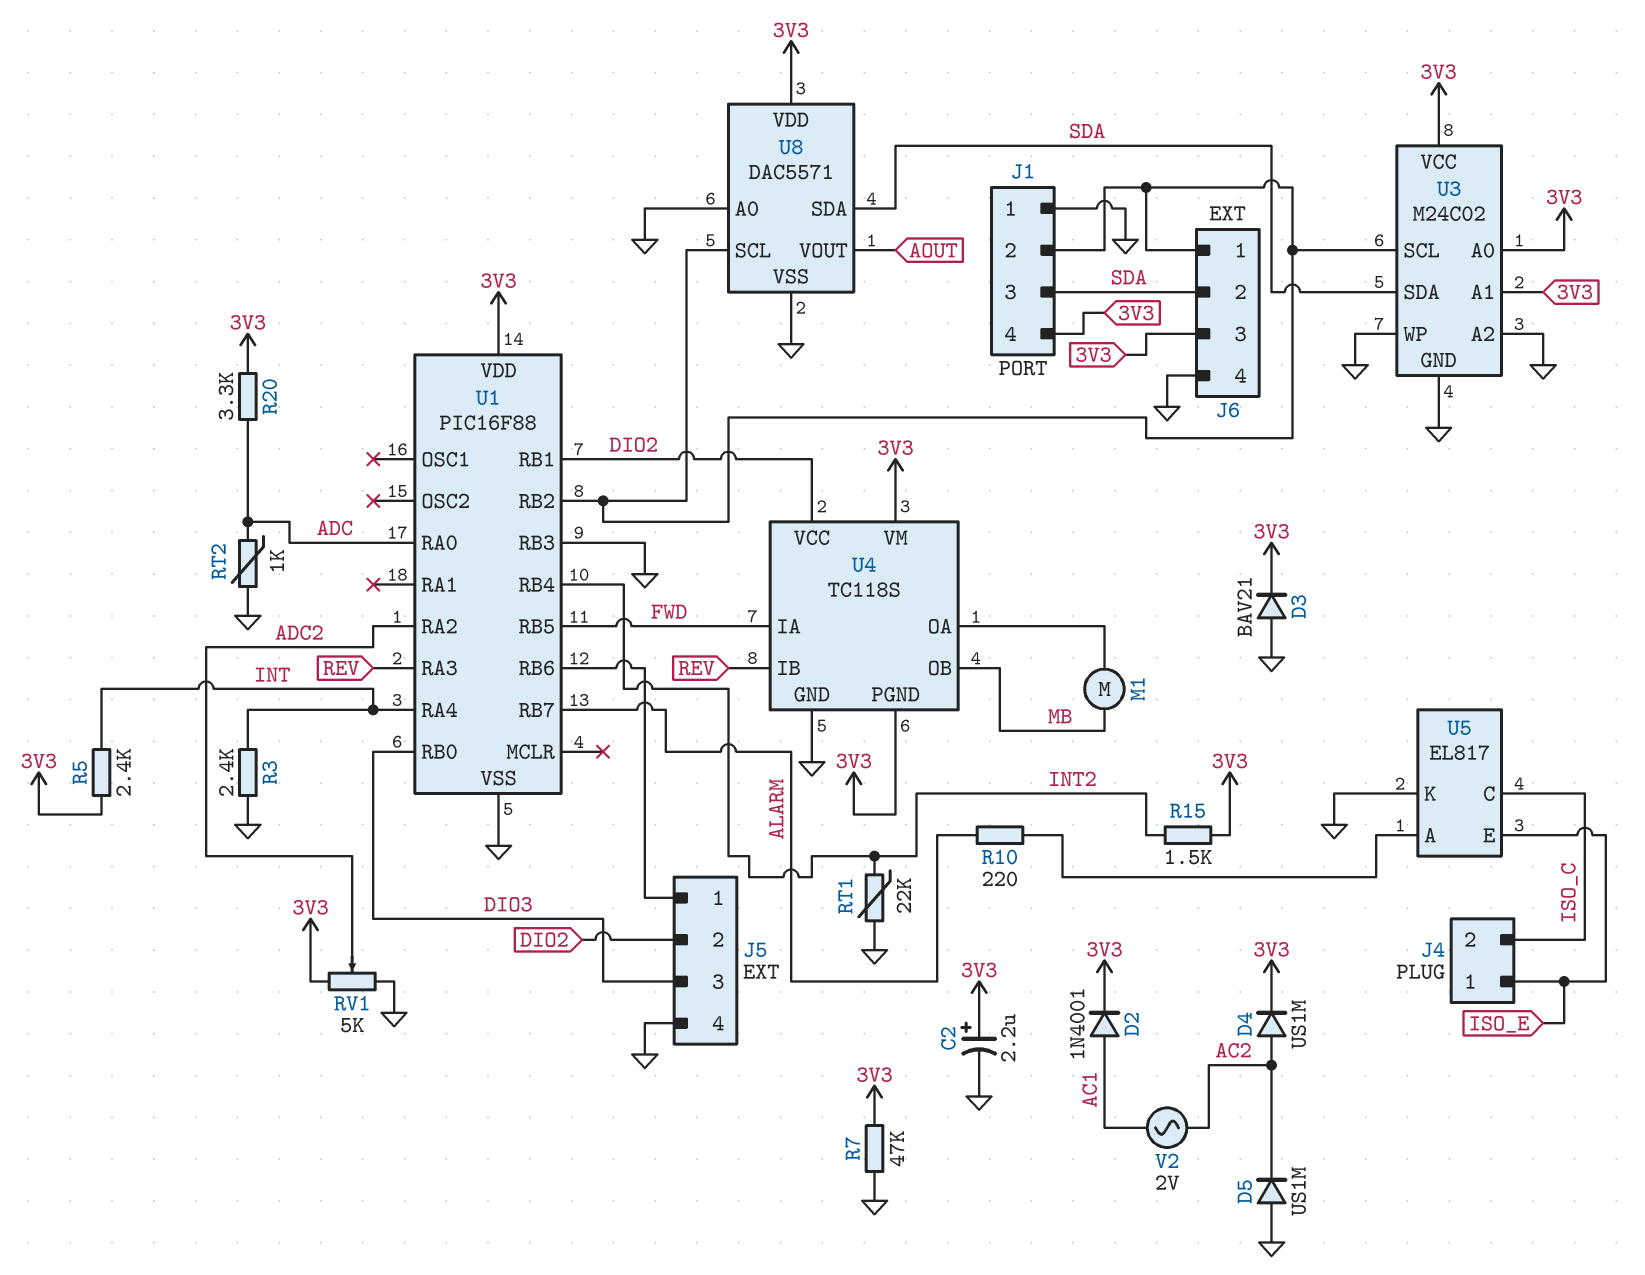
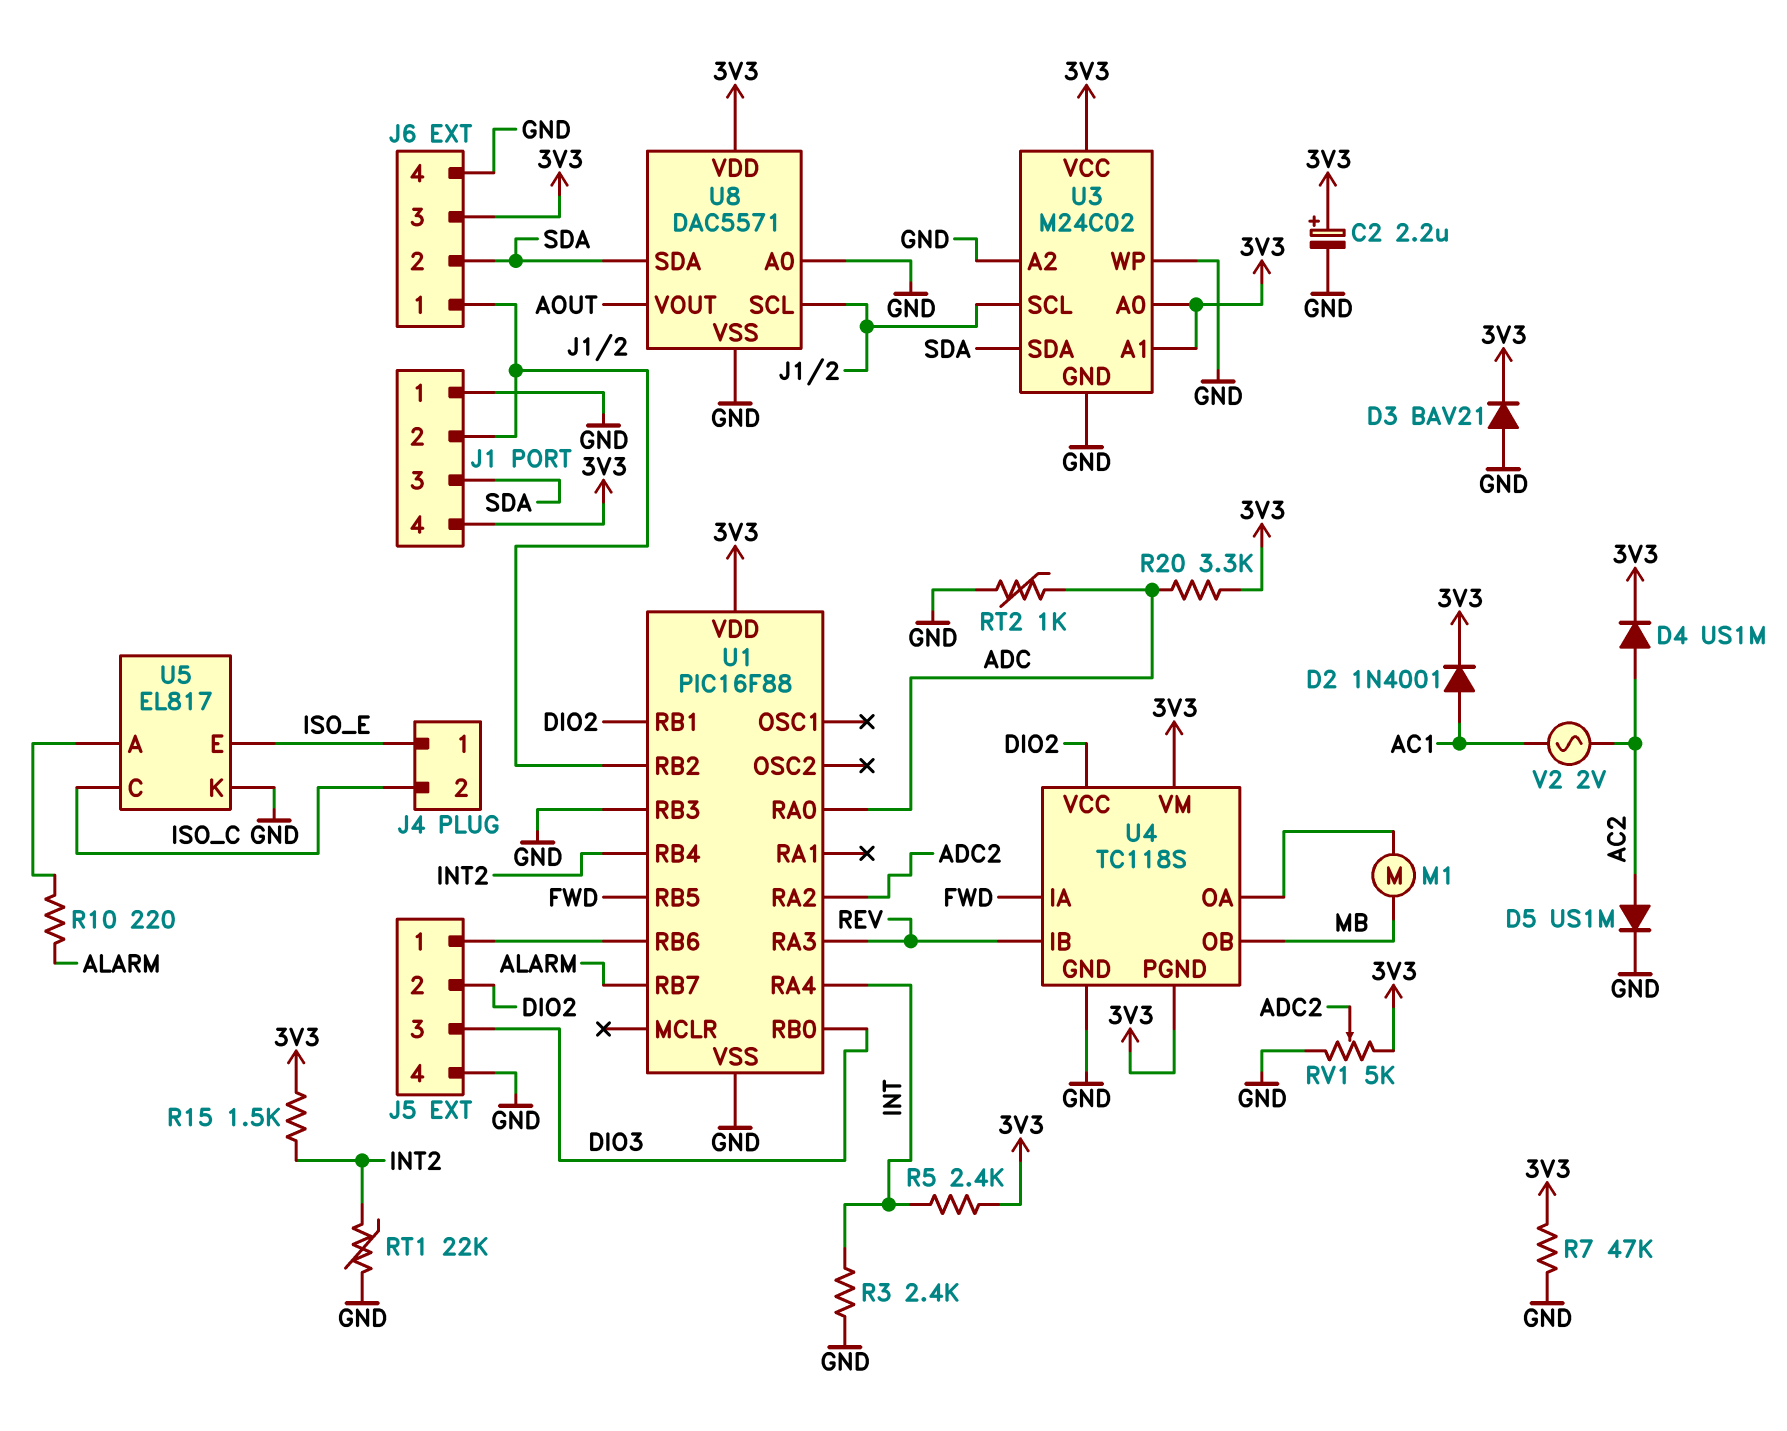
D5: diode US1M (A GND, K AC2) -> diode US1M (A AC2, K GND)

